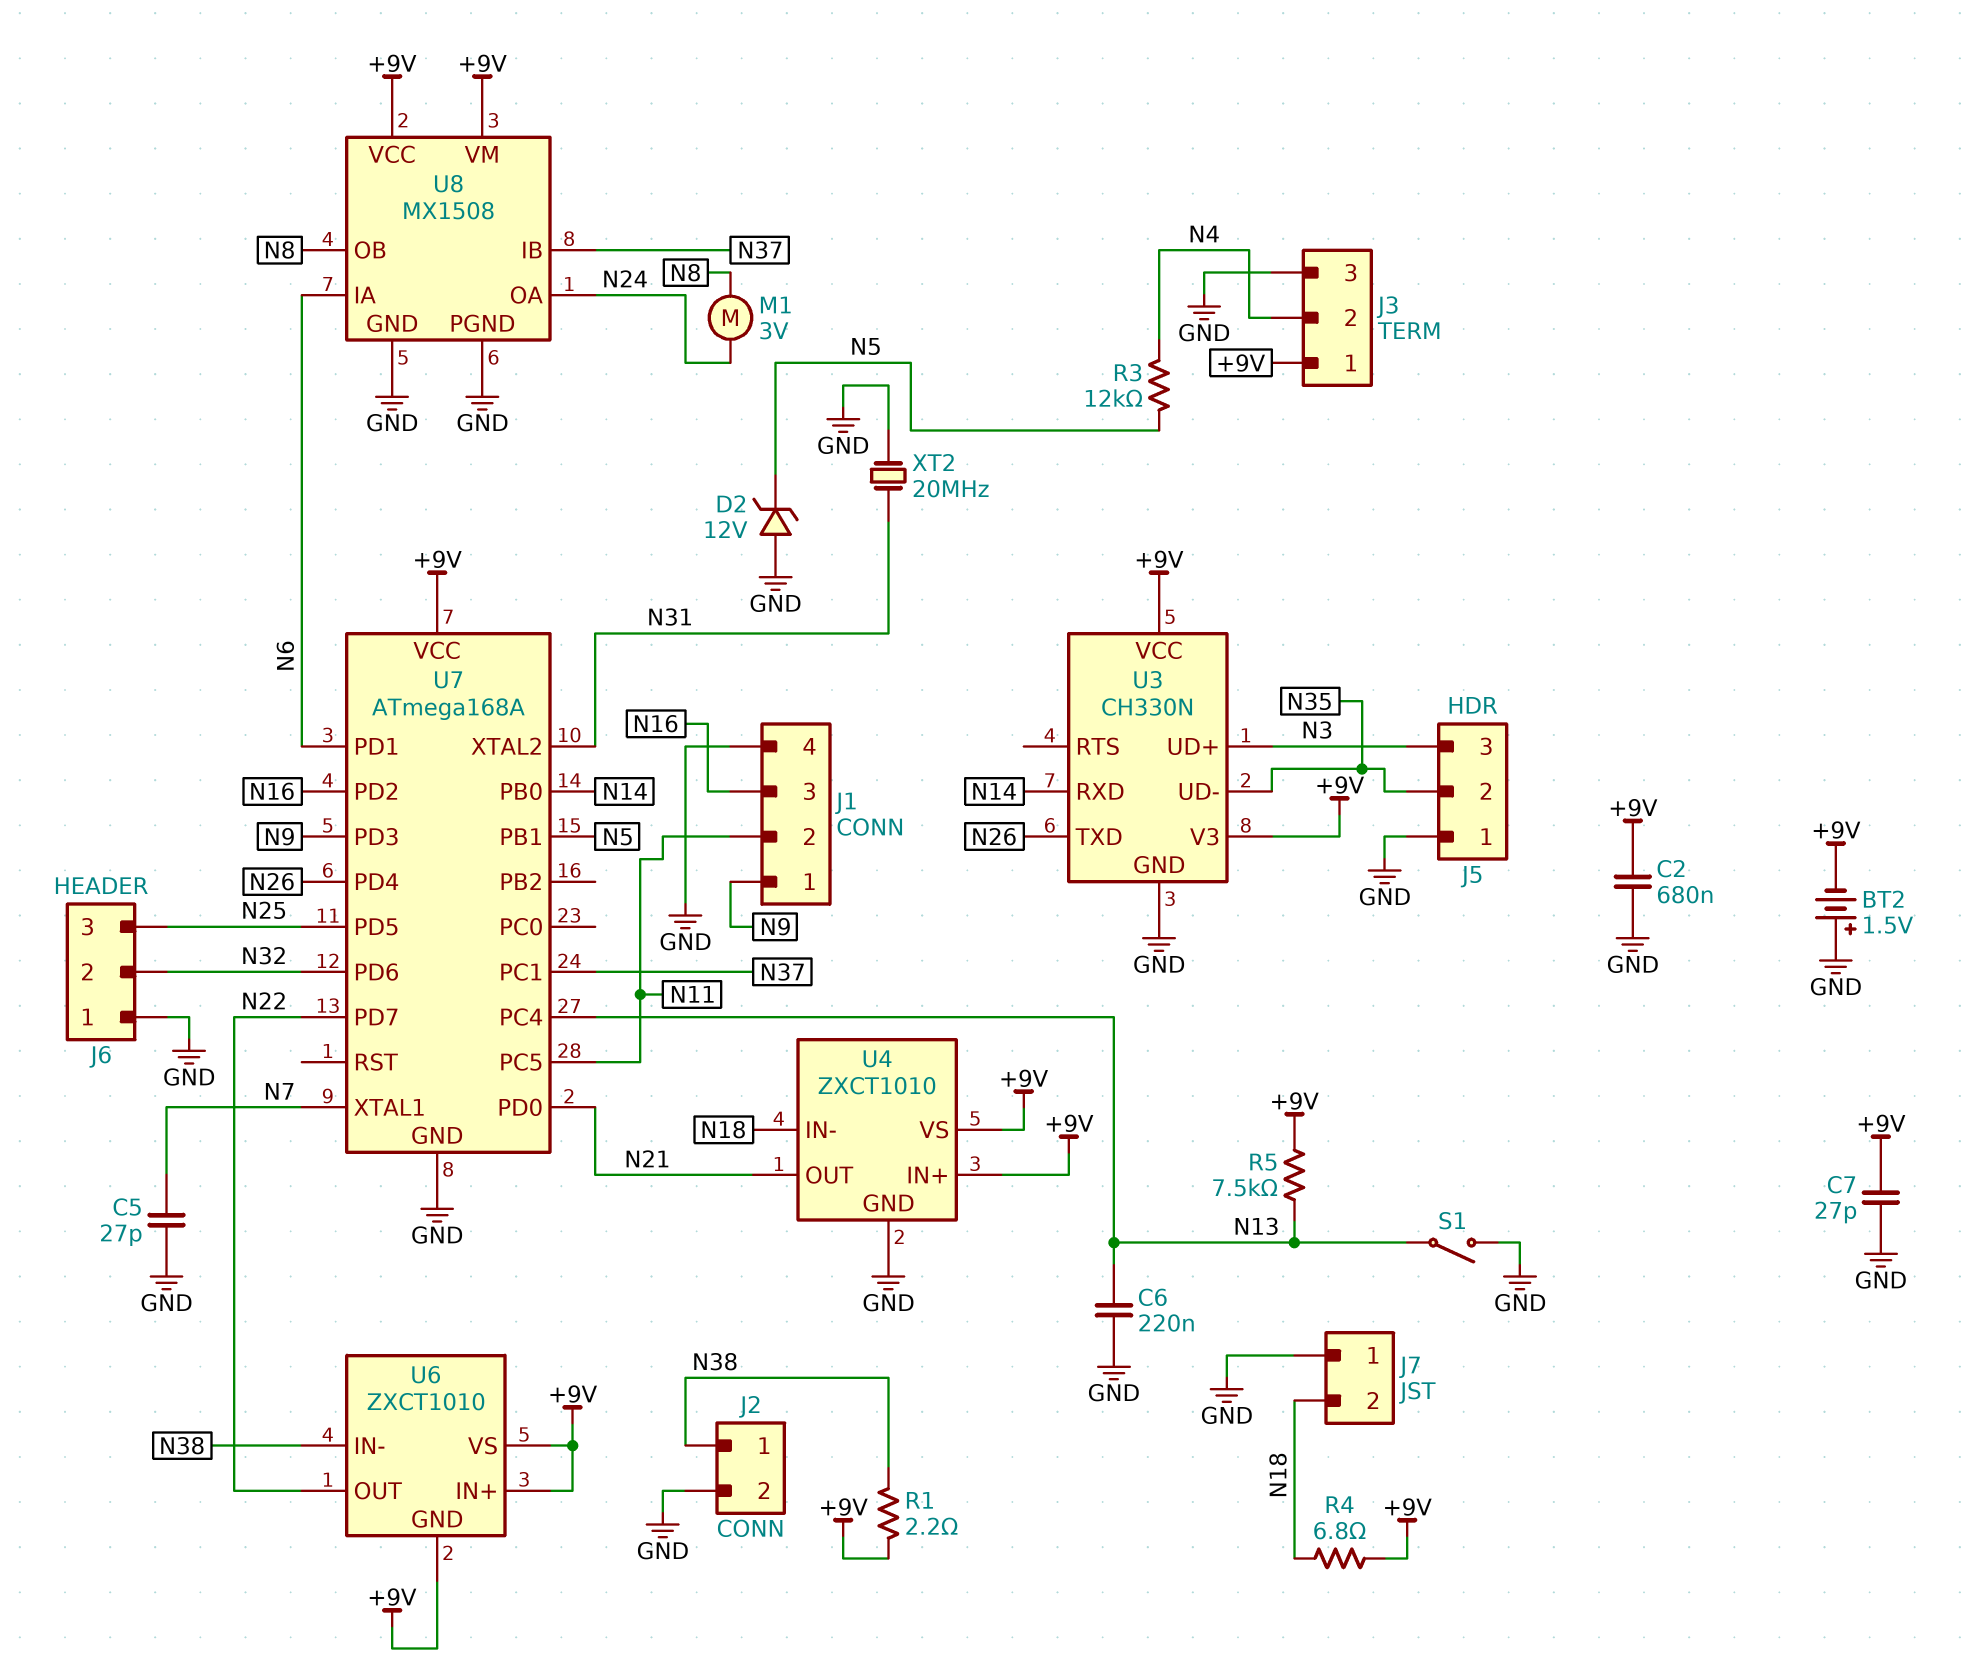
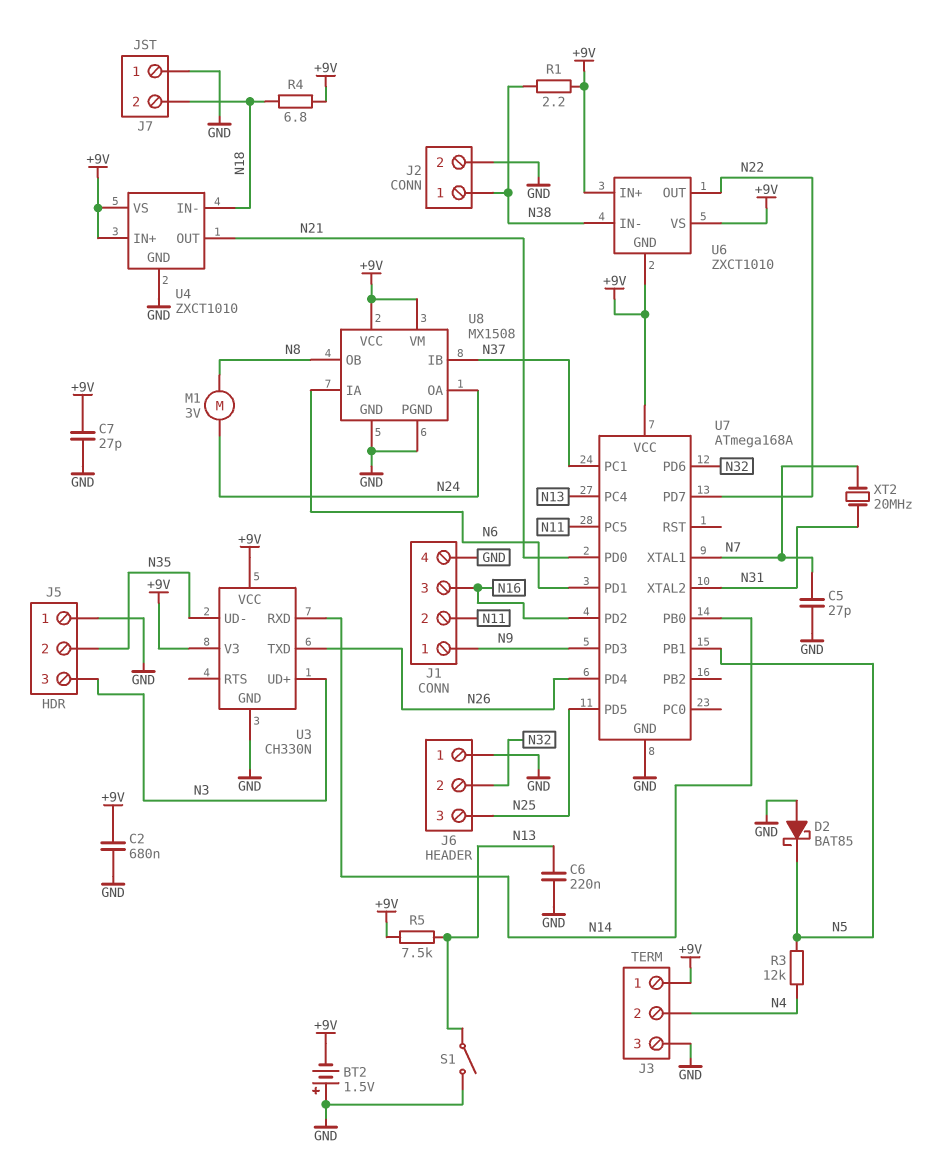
D2: zener 12V (A GND, K N5) -> schottky BAT85 (A GND, K N5)
XT2: 20MHz (GND, N31) -> 20MHz (N7, N31)

